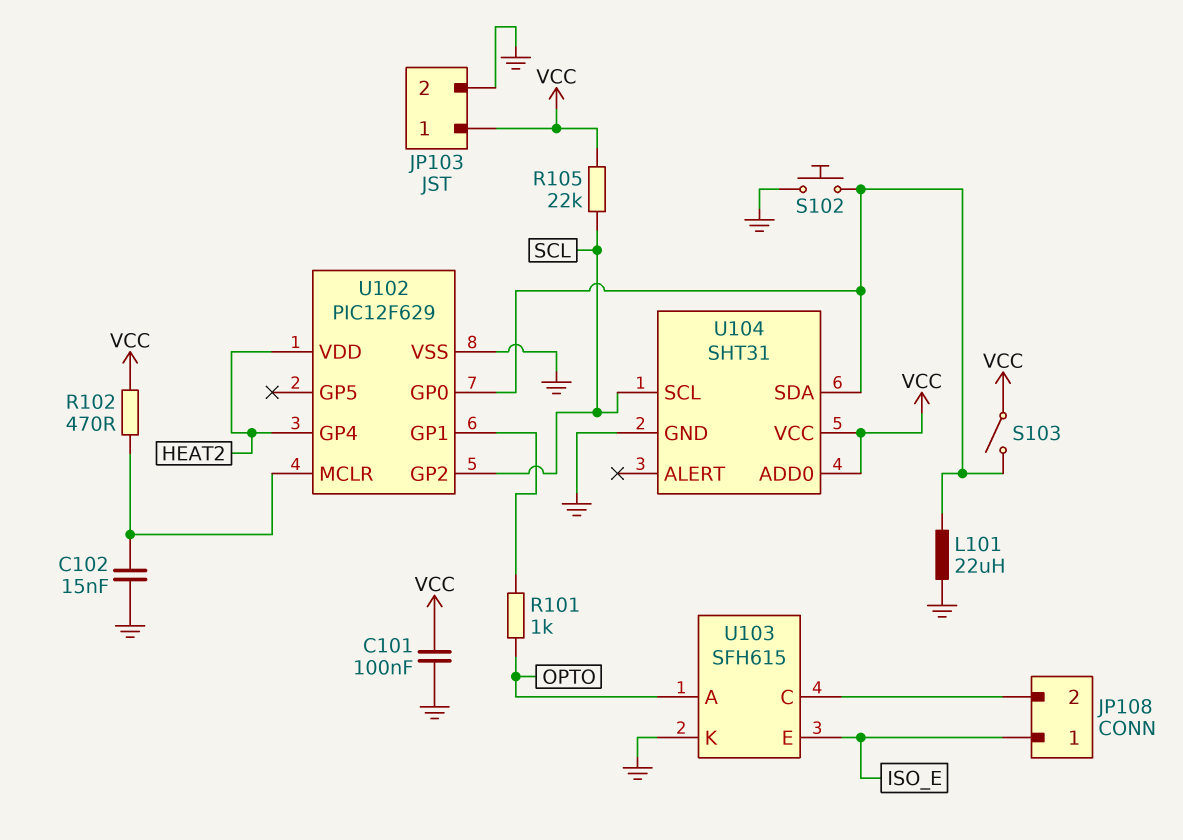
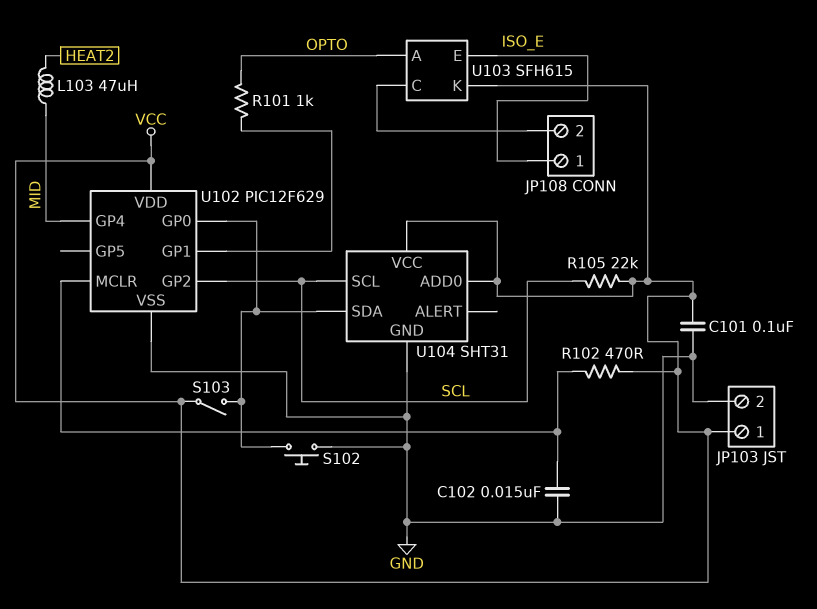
L101: 22uH (GND, U102/GP0) -> none
L103: none -> 47uH (HEAT2, MID)
U102 pin GP4: HEAT2 -> MID
U102 pin VDD: HEAT2 -> VCC
U103 pin K: GND -> VCC

